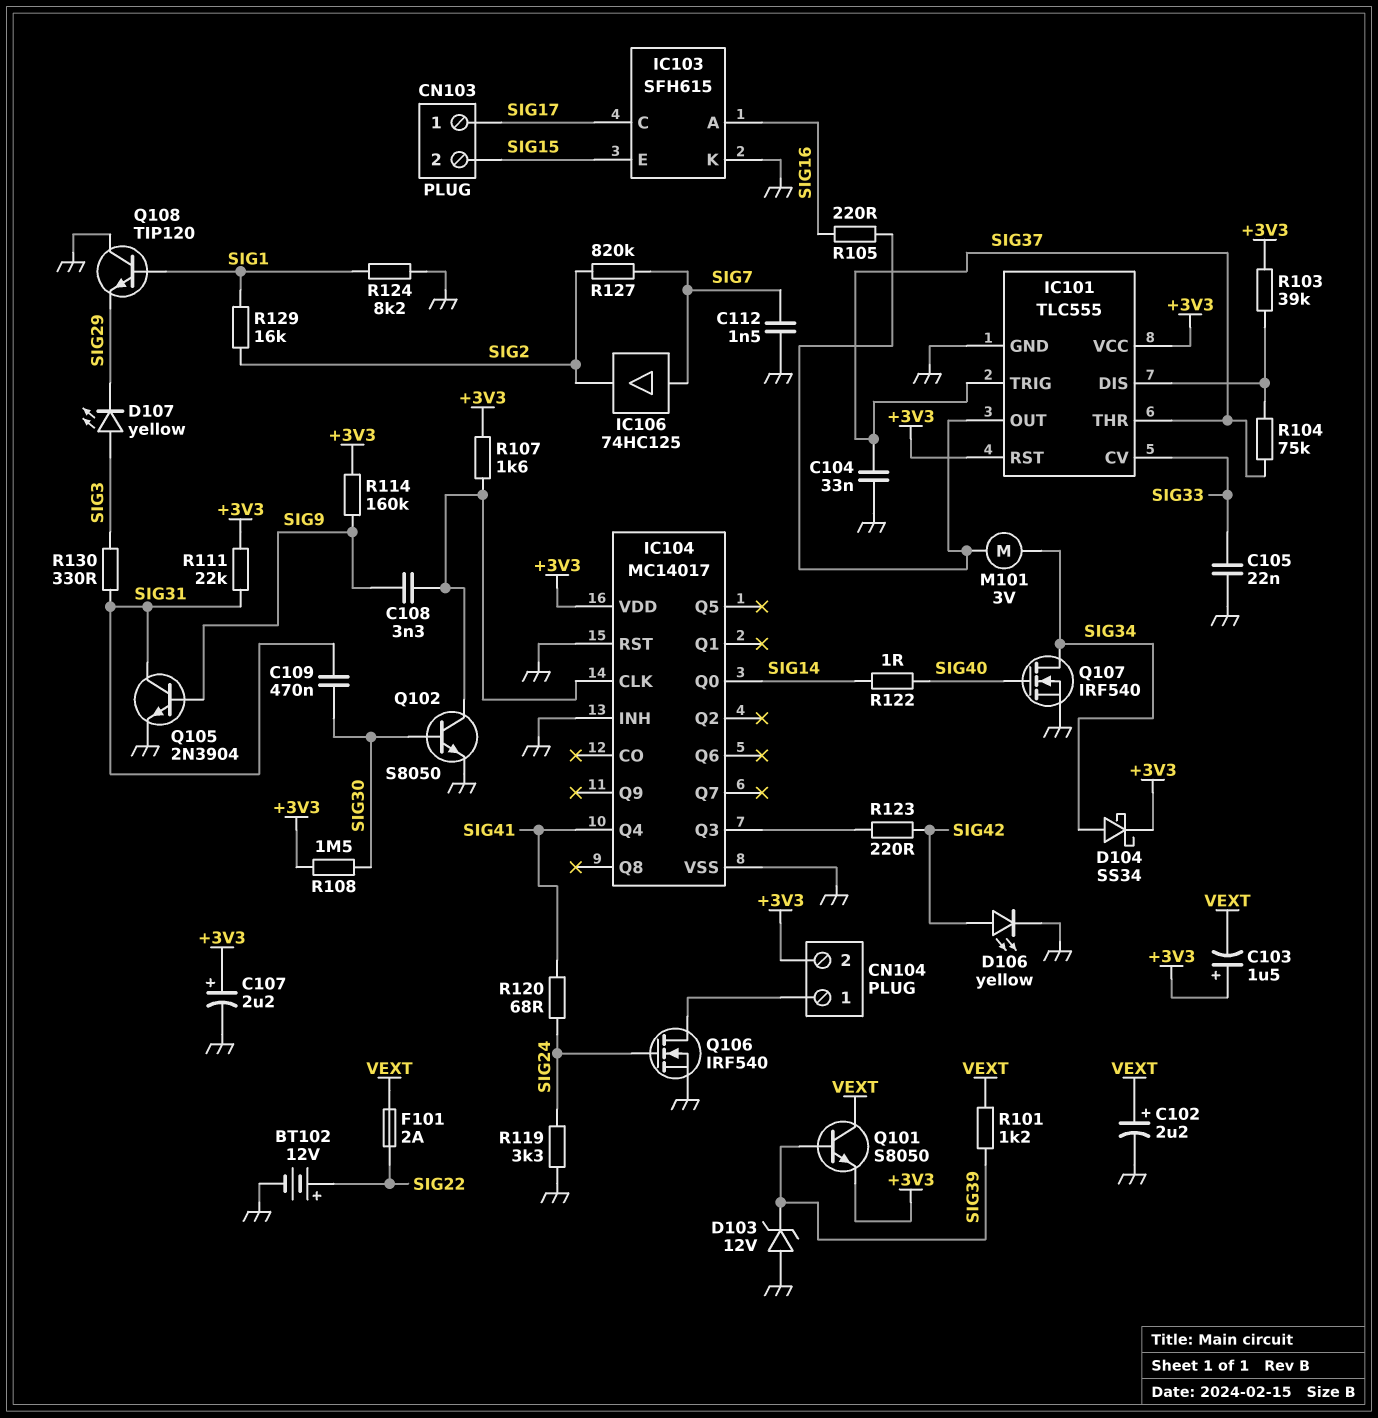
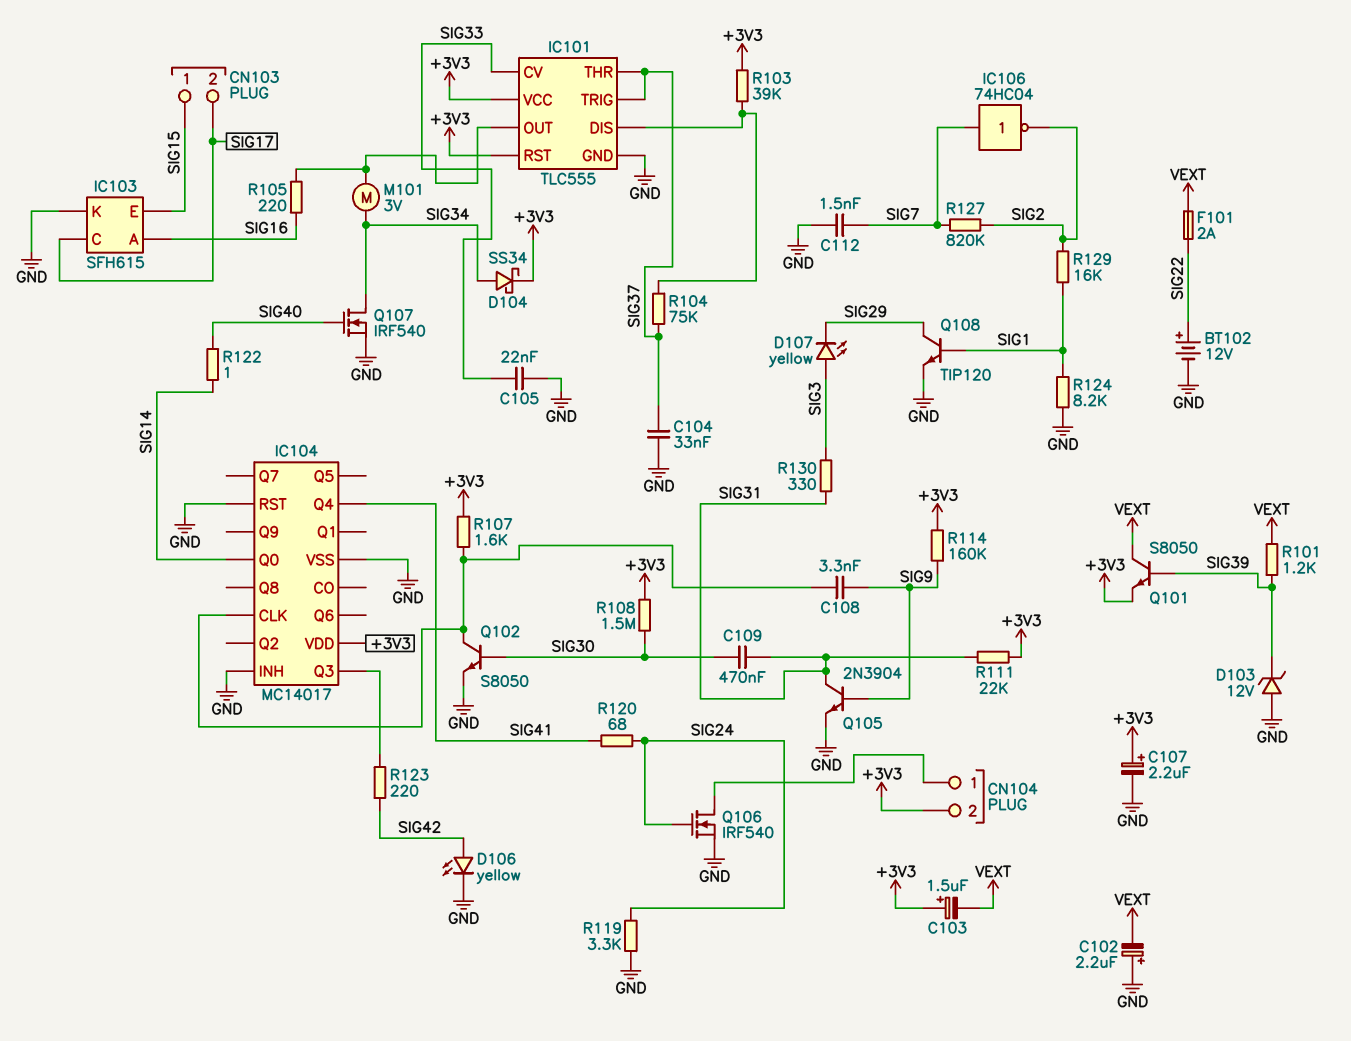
C102: 2.2uF (plus VEXT, minus GND) -> 2.2uF (plus GND, minus VEXT)
CN103 pin 1: SIG17 -> SIG15
CN103 pin 2: SIG15 -> SIG17
IC106: buffer 74HC125 (in SIG7, out SIG2) -> NOT 74HC04 (in SIG7, out SIG2)
Q108: NPN TIP120 (B SIG1, C GND, E SIG29) -> NPN TIP120 (B SIG1, C SIG29, E GND)

